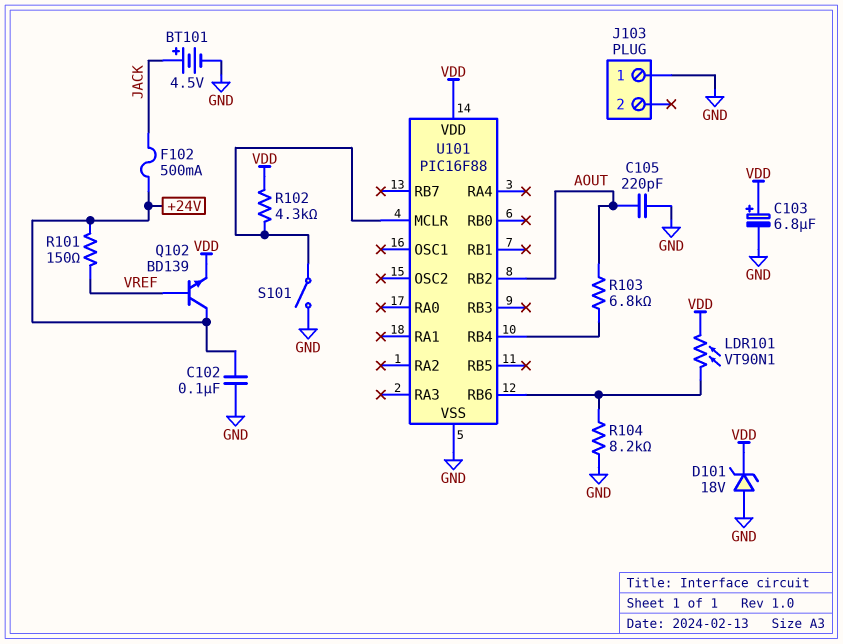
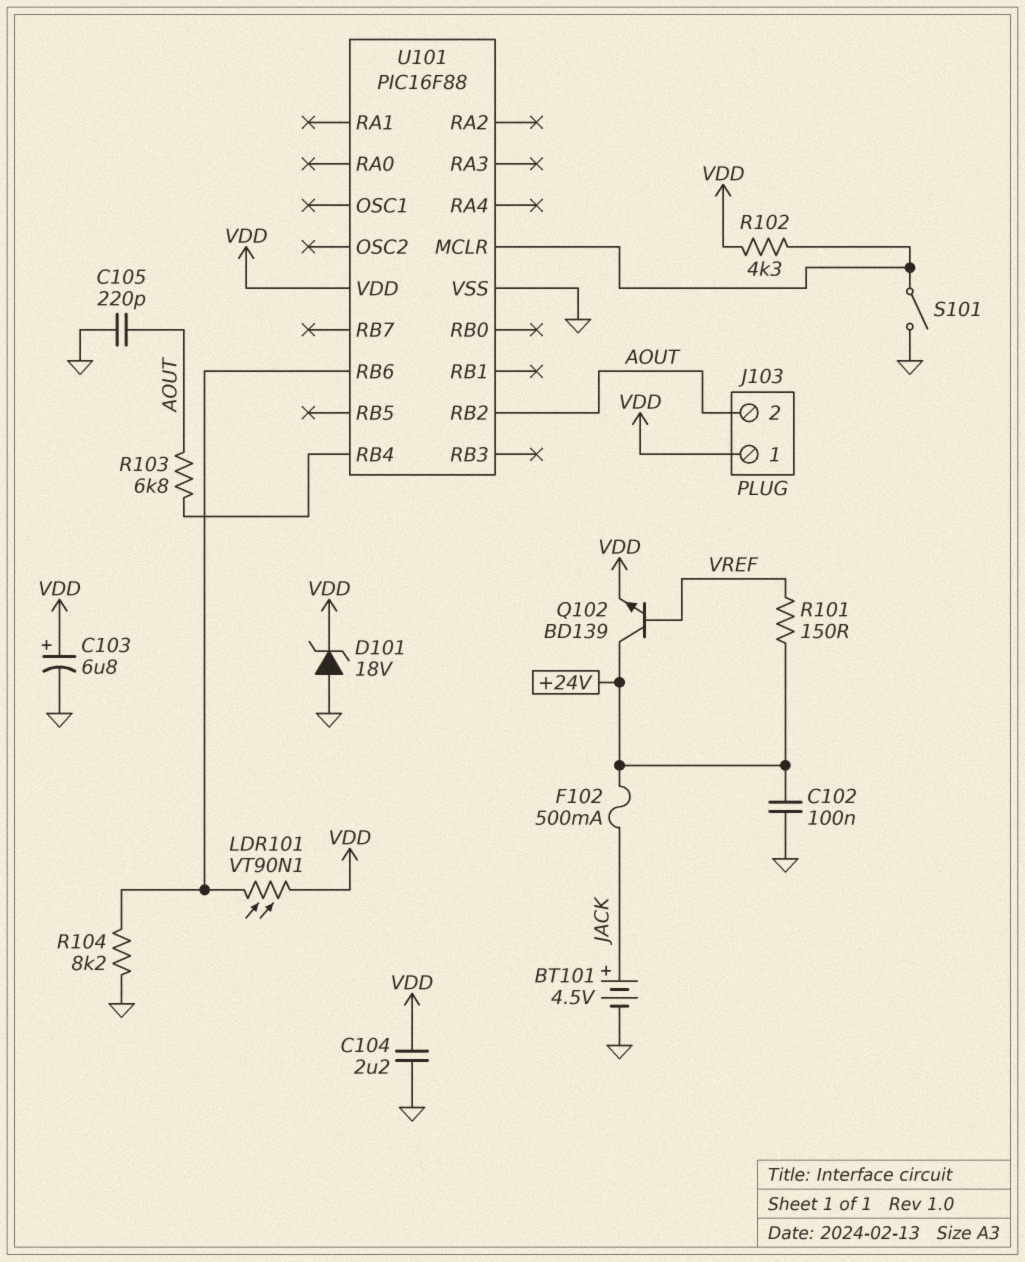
C104: none -> 2.2uF (GND, VDD)
J103 pin 1: GND -> VDD
J103 pin 2: none -> AOUT

